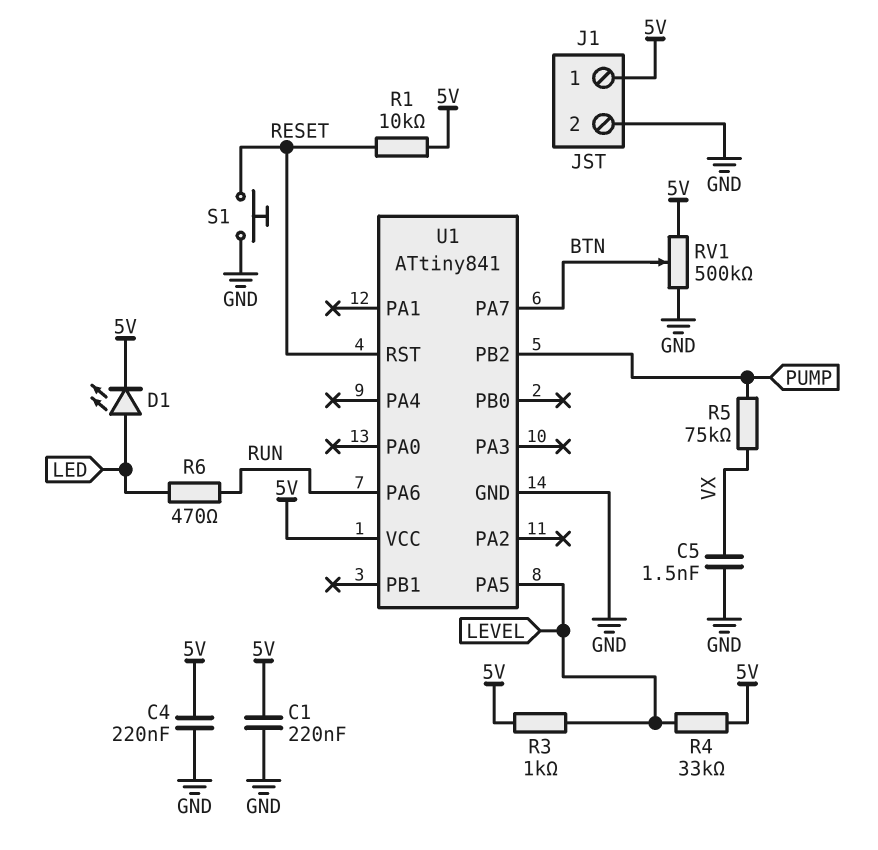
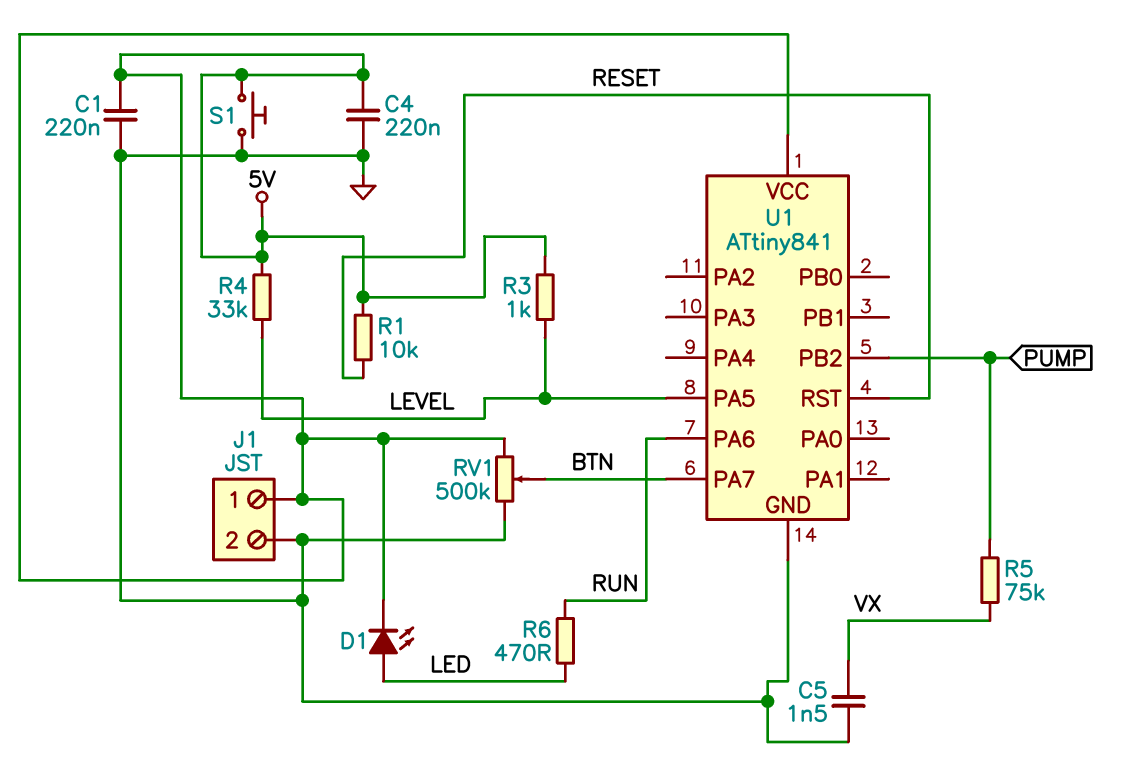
S1: button (GND, RESET) -> button (5V, GND)

